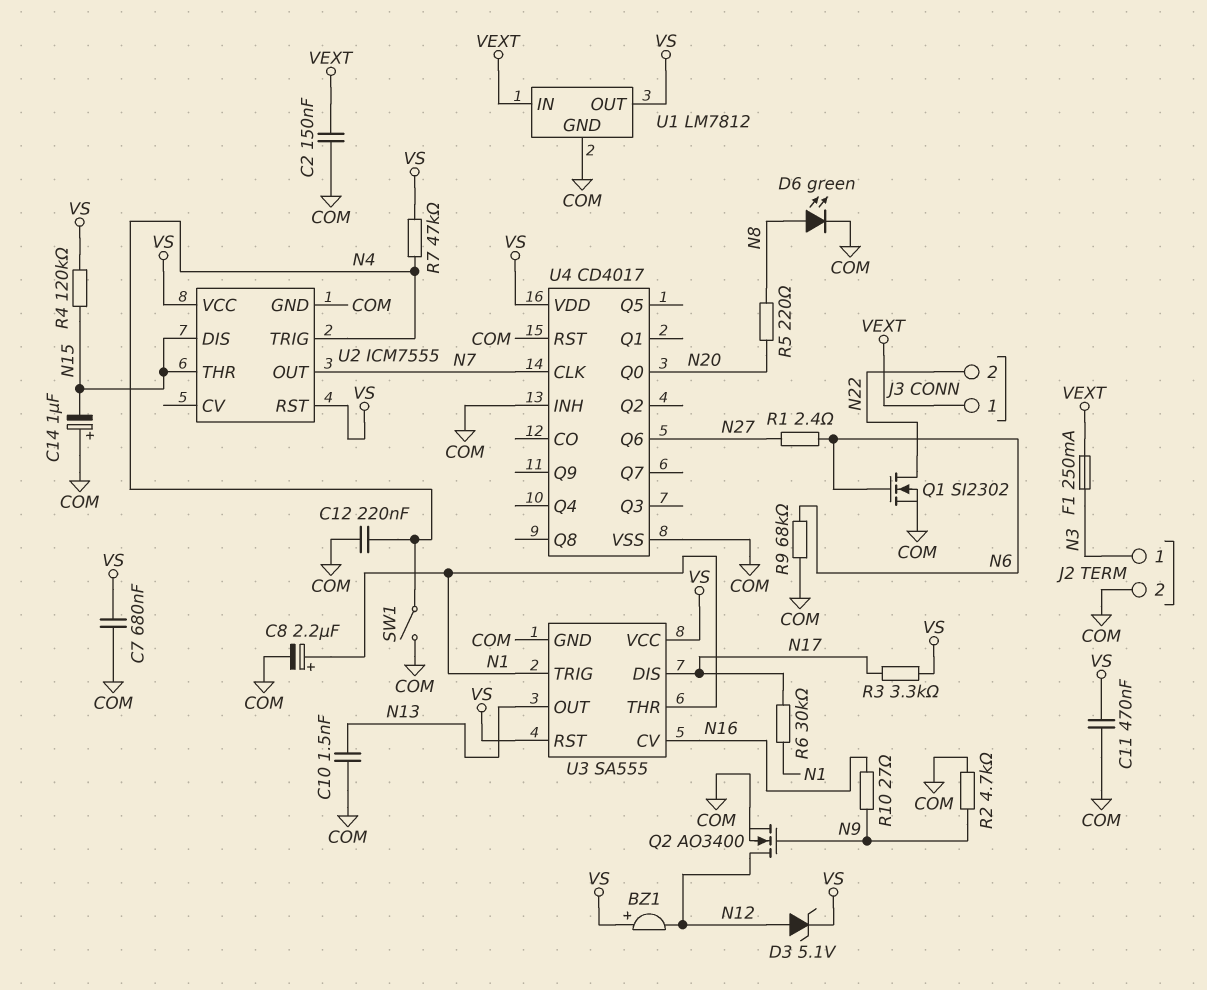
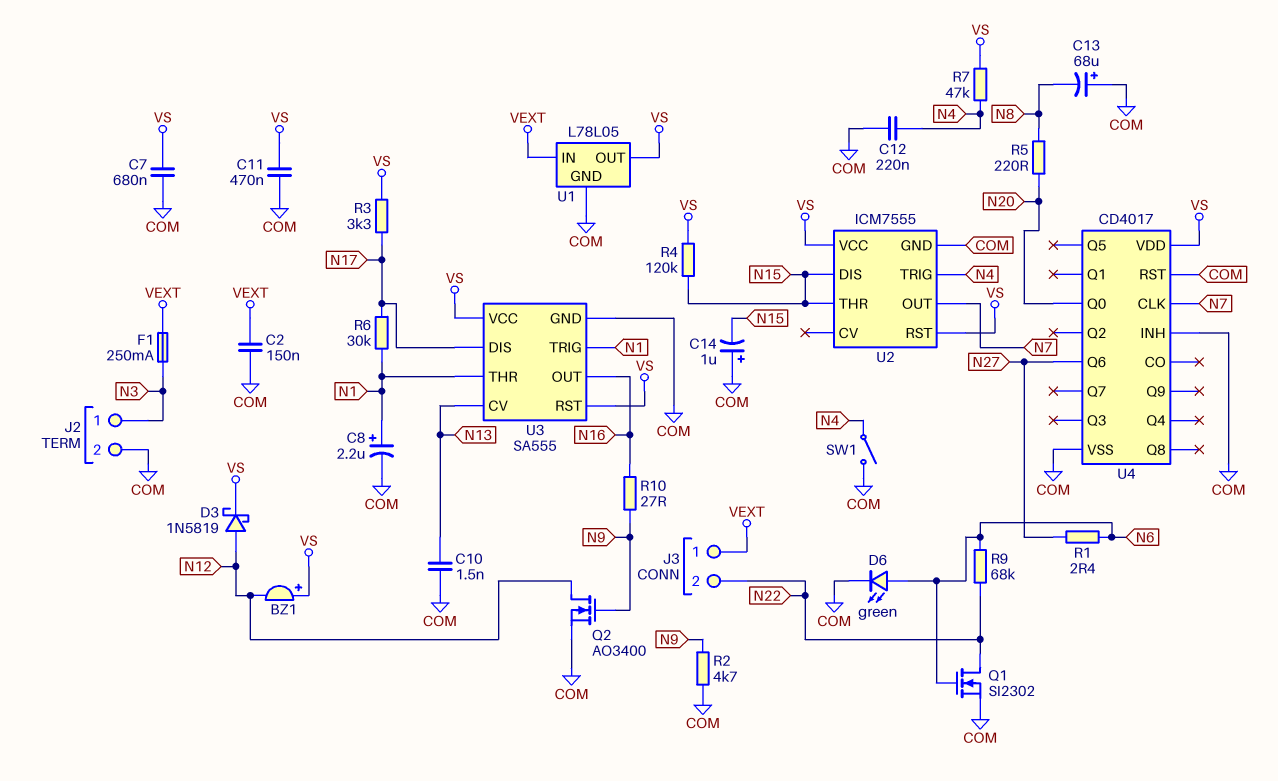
C13: none -> 68uF (plus COM, minus N8)
D3: zener 5.1V (A N12, K VS) -> schottky 1N5819 (A N12, K VS)
D6: LED green (A N8, K COM) -> LED green (A N6, K COM)
R9: 68k (COM, N6) -> 68k (N6, N22)
U1: LM7812 -> L78L05
U3 pin CV: N16 -> N13
U3 pin OUT: N13 -> N16

